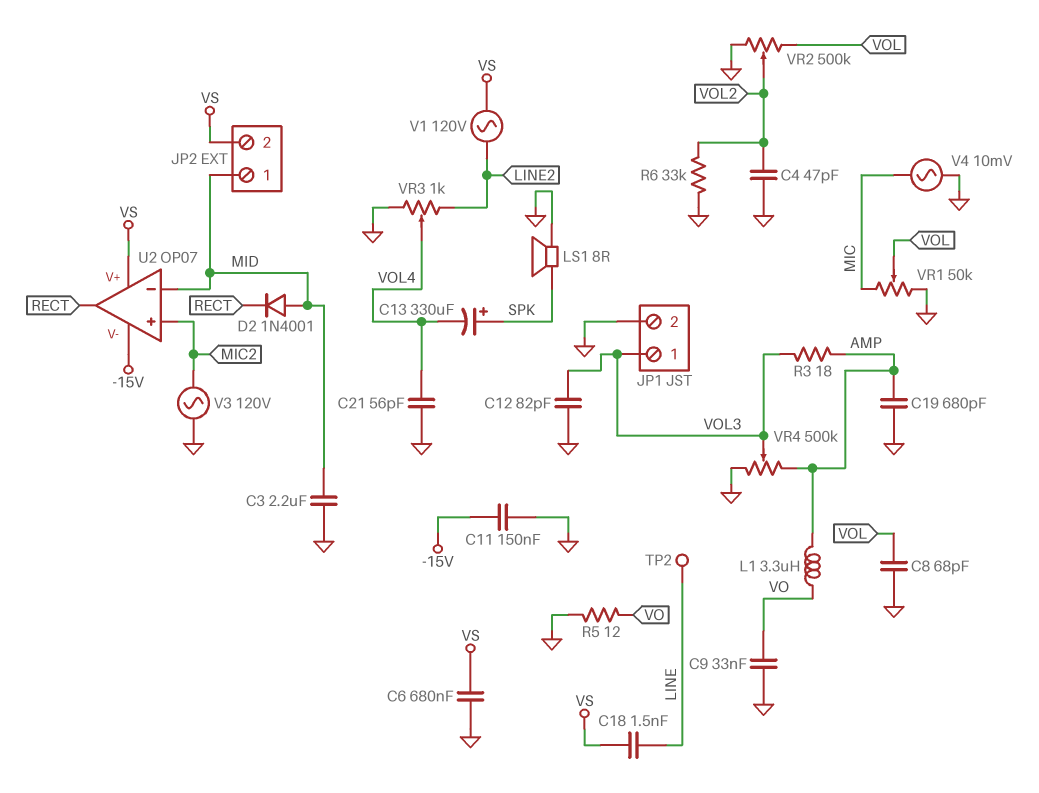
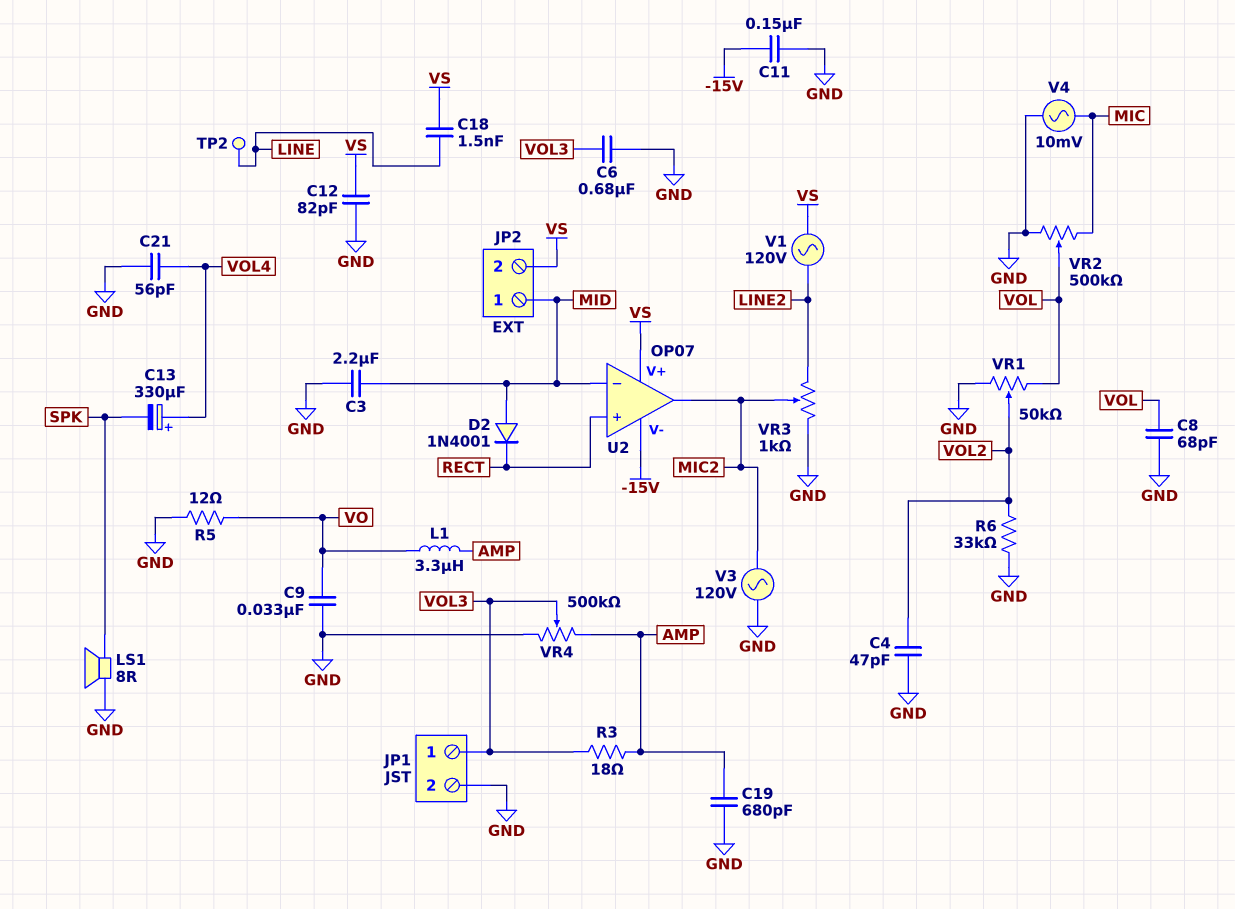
C6: 680nF (GND, VS) -> 680nF (GND, VOL3)
C12: 82pF (GND, VOL3) -> 82pF (GND, VS)
C13: 330uF (plus SPK, minus VOL4) -> 330uF (plus VOL4, minus SPK)
U2 pin in+: MIC2 -> RECT
U2 pin out: RECT -> MIC2
VR1: 50k (GND, MIC, wiper VOL) -> 50k (GND, VOL, wiper VOL2)
VR2: 500k (GND, VOL, wiper VOL2) -> 500k (GND, MIC, wiper VOL)
VR3: 1k (GND, LINE2, wiper VOL4) -> 1k (GND, LINE2, wiper MIC2)

